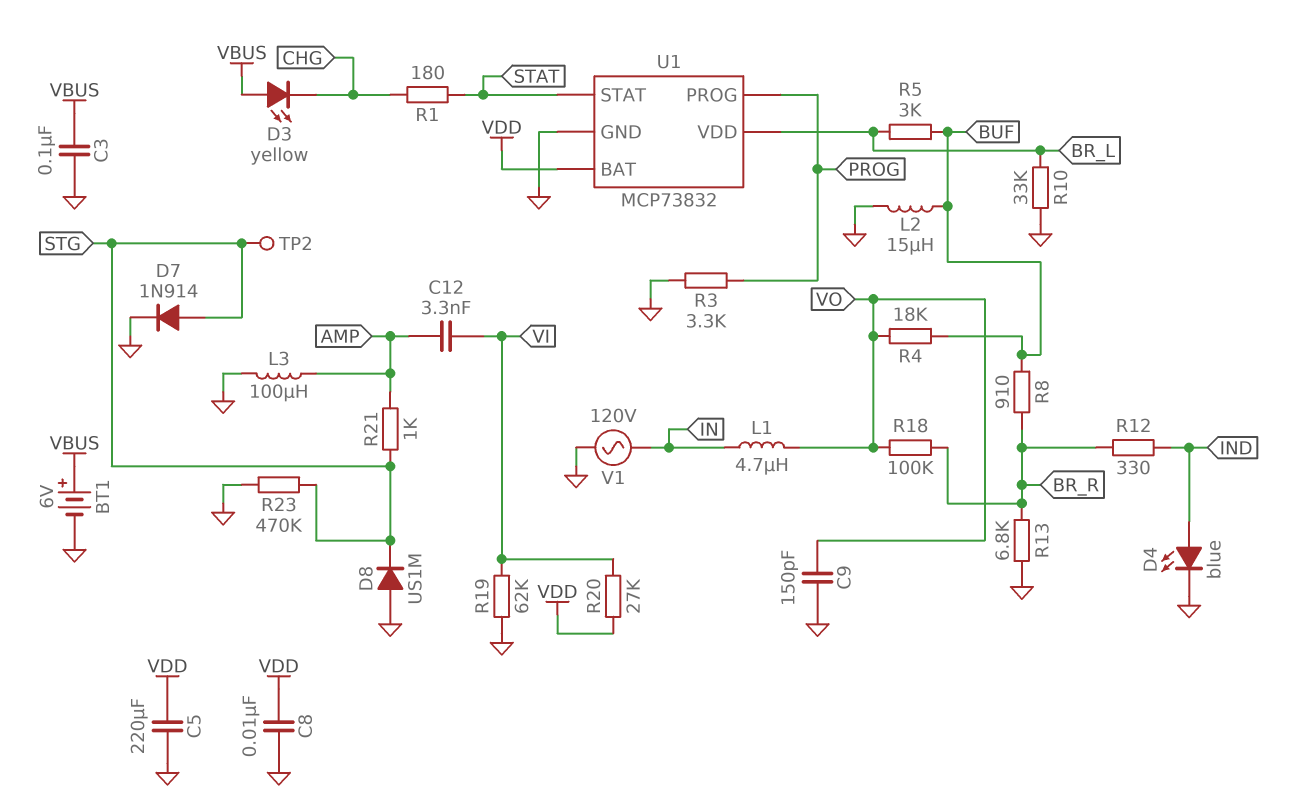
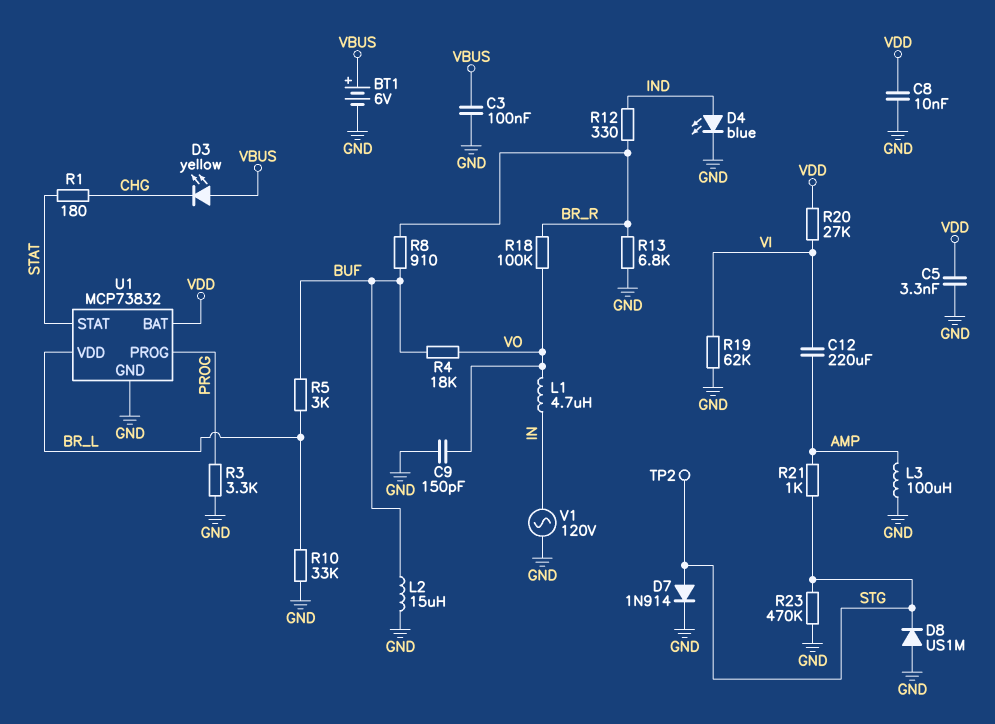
C5: 220uF (GND, VDD) -> 3.3nF (GND, VDD)
C12: 3.3nF (AMP, VI) -> 220uF (AMP, VI)

